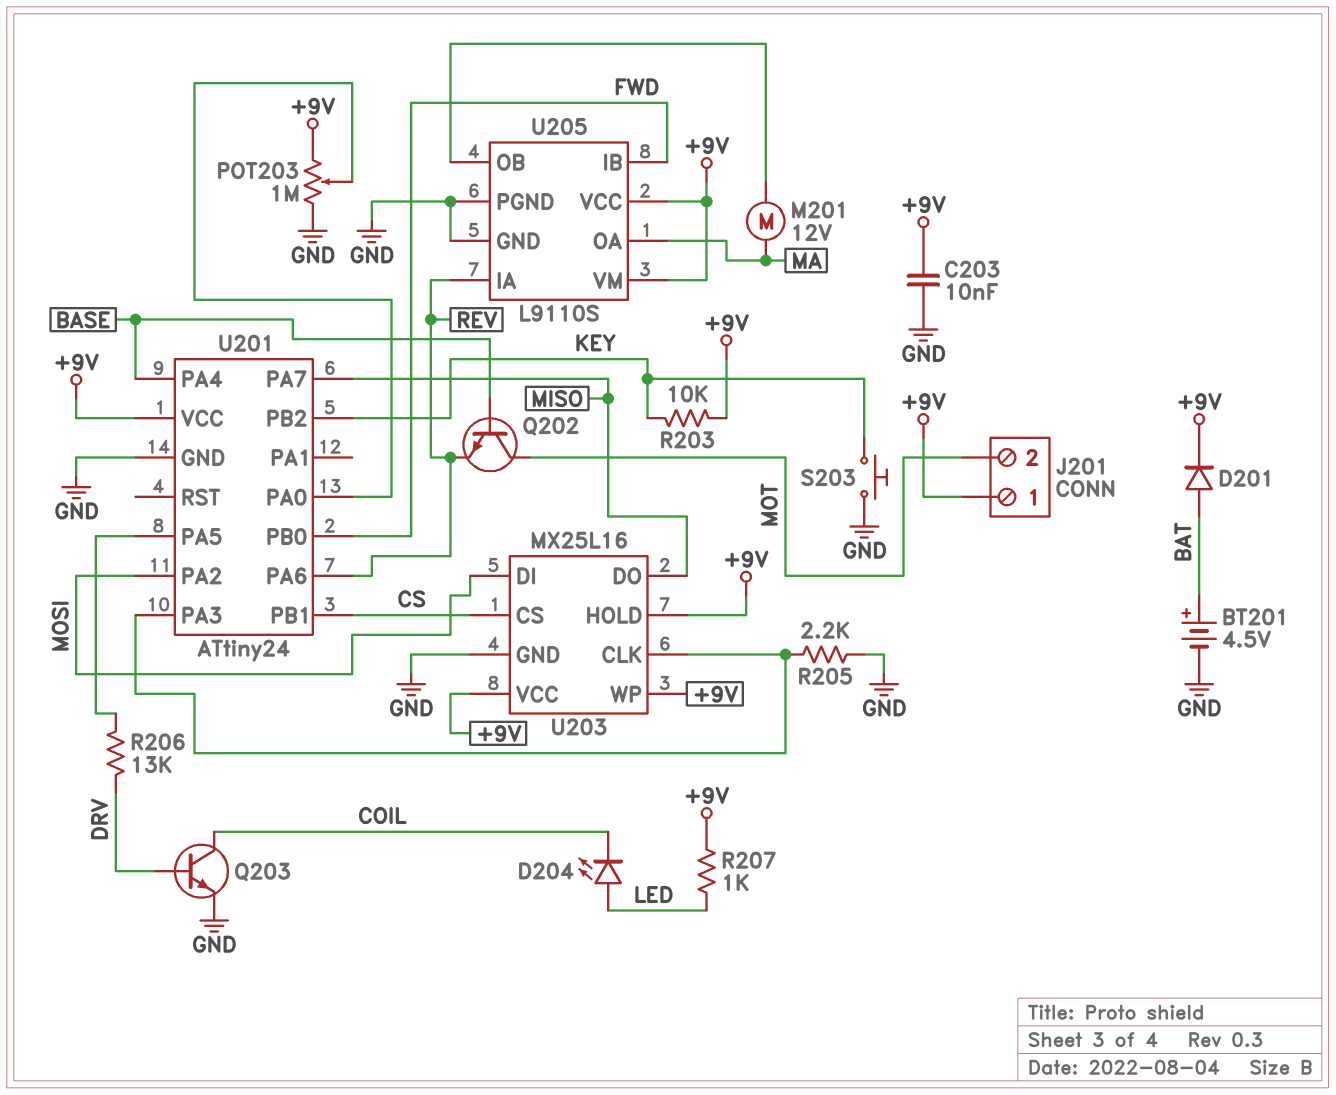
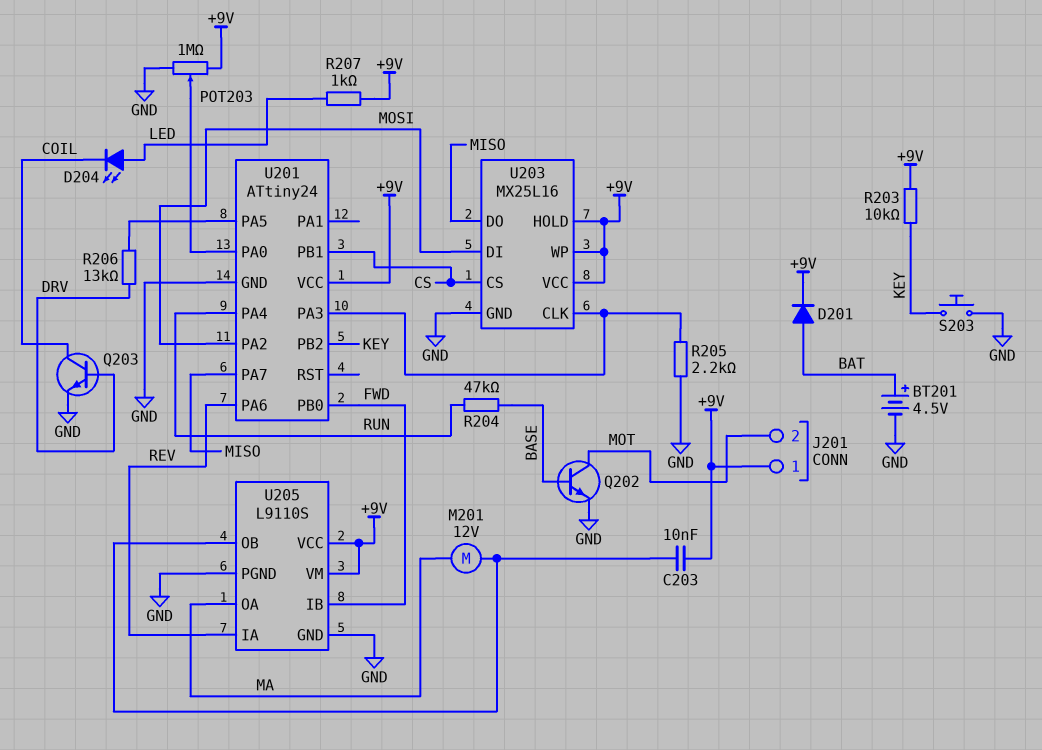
C203: 10nF (+9V, GND) -> 10nF (+9V, U205/OB)
Q202: NPN (B BASE, C MOT, E REV) -> NPN (B BASE, C MOT, E GND)
R204: none -> 47k (BASE, RUN)
U201 pin PA4: BASE -> RUN

